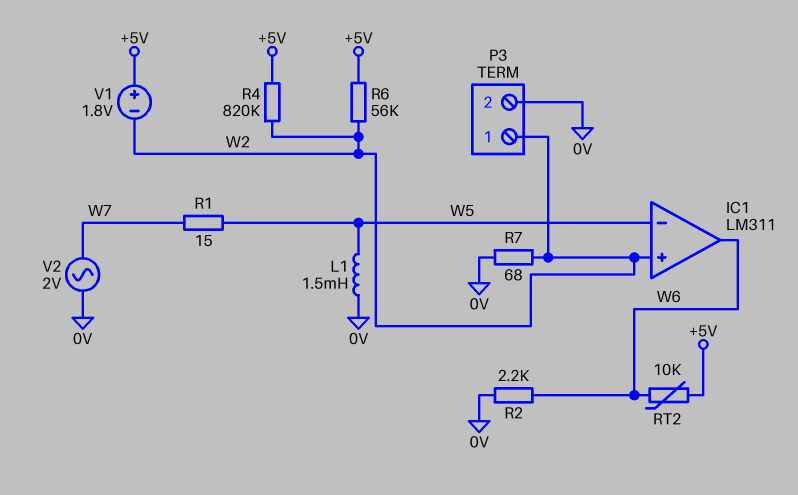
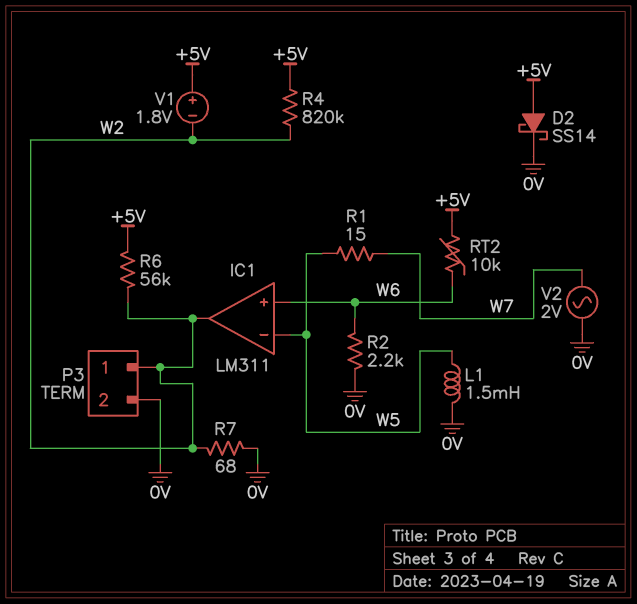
D2: none -> schottky SS14 (A +5V, K 0V)
IC1 pin in+: W2 -> W6
IC1 pin out: W6 -> W2

